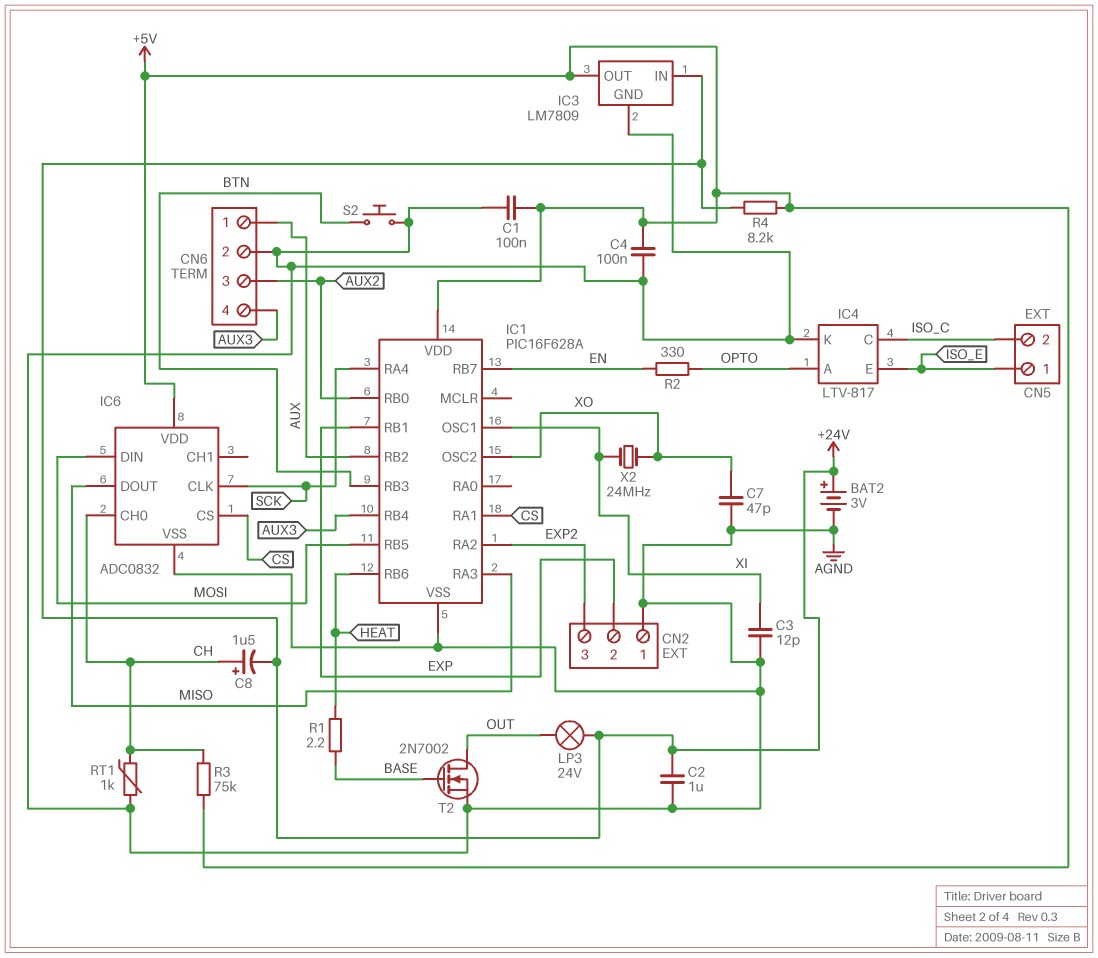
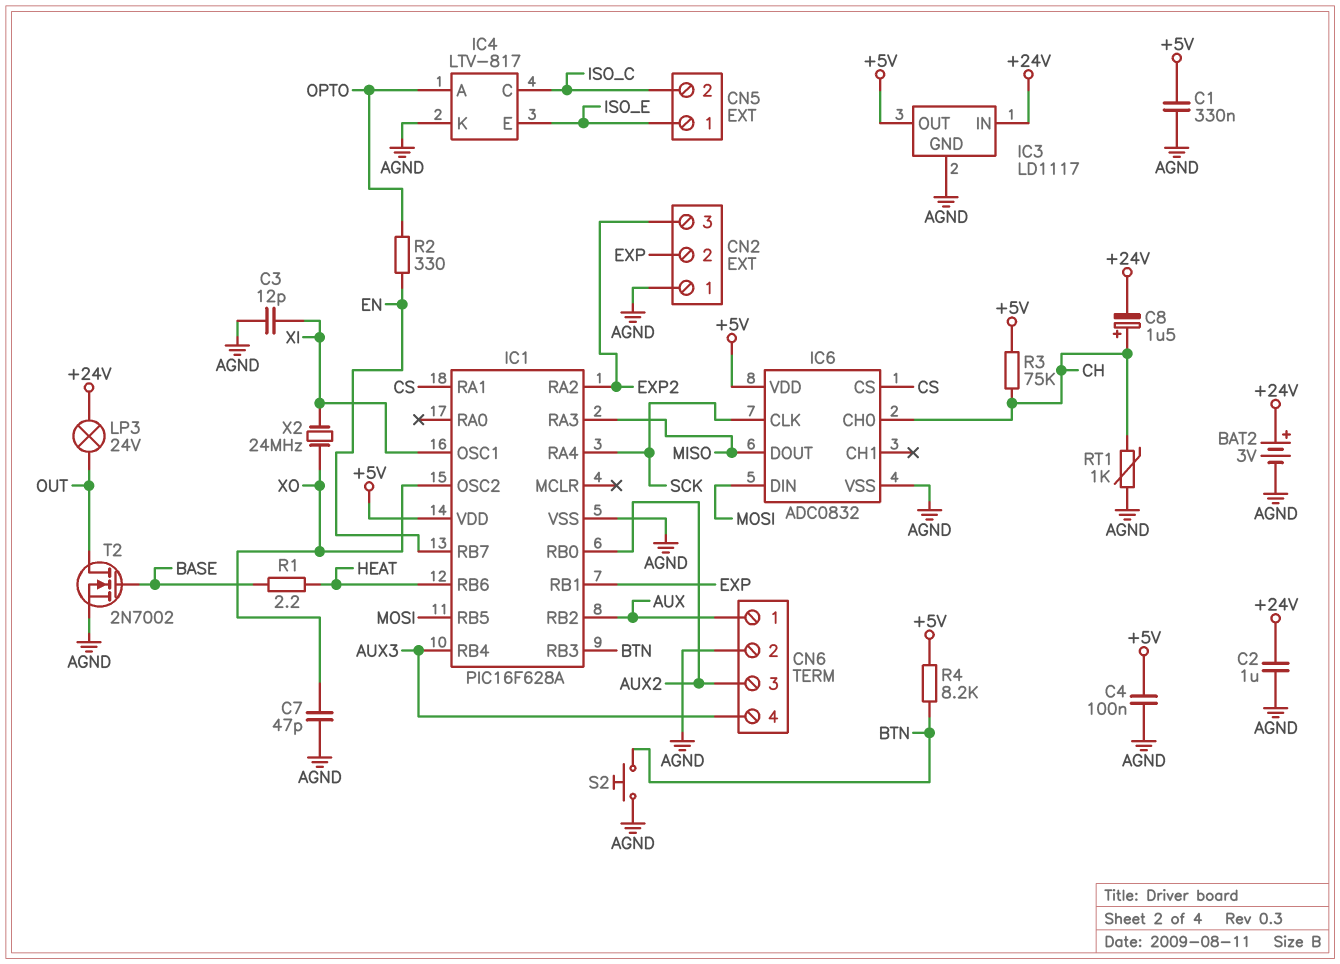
C1: 100nF (+5V, AGND) -> 330nF (+5V, AGND)
IC3: LM7809 -> LD1117
R4: 8.2k (+5V, +24V) -> 8.2k (+5V, BTN)

